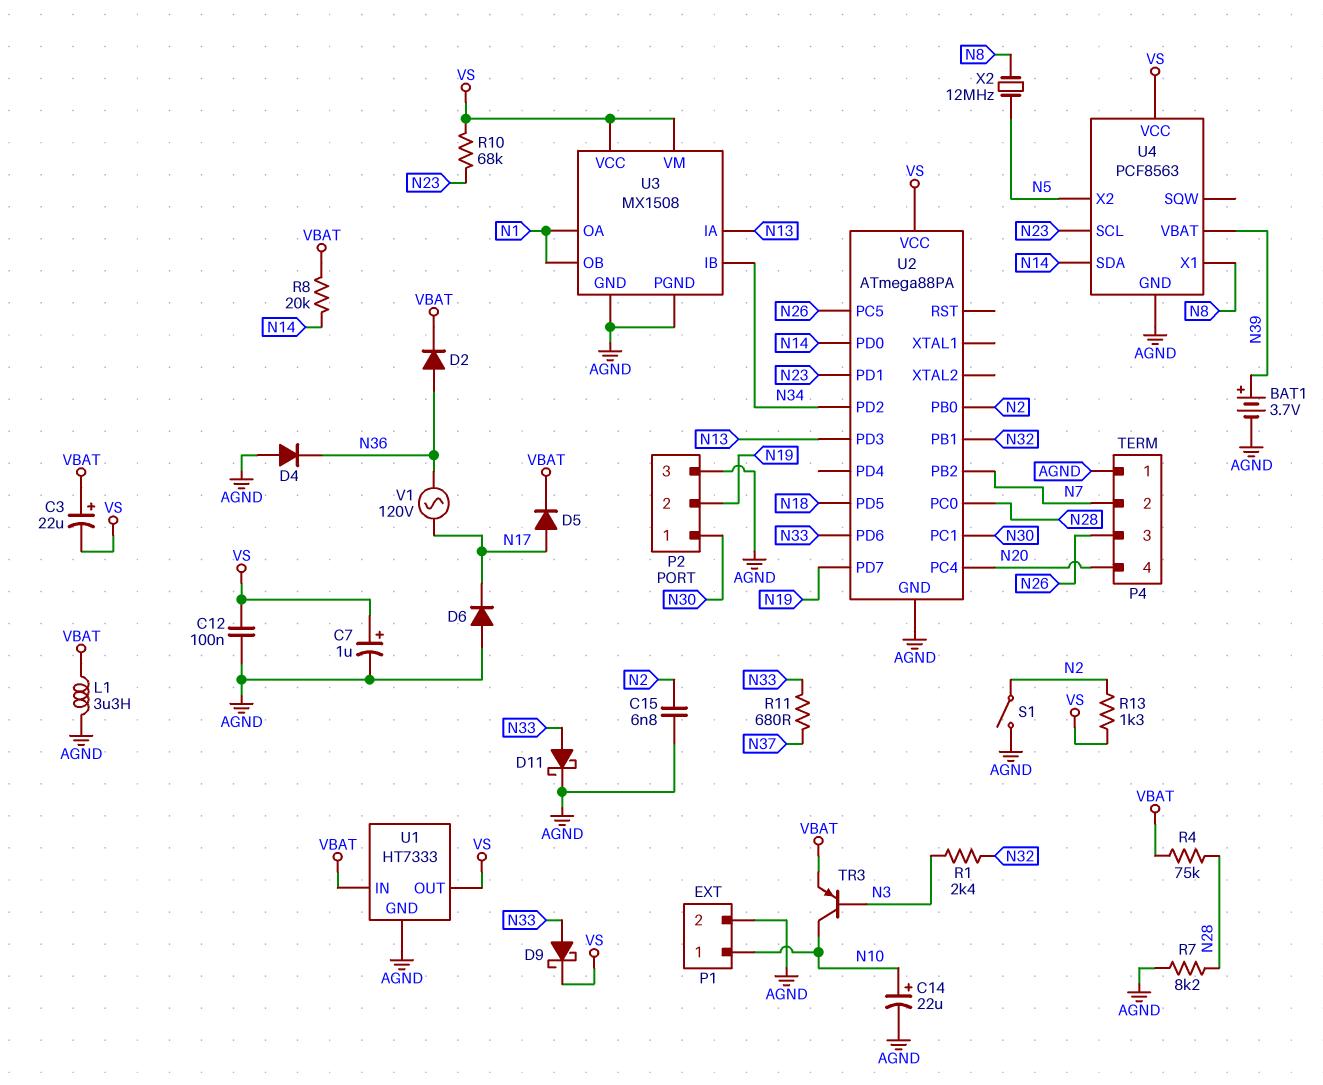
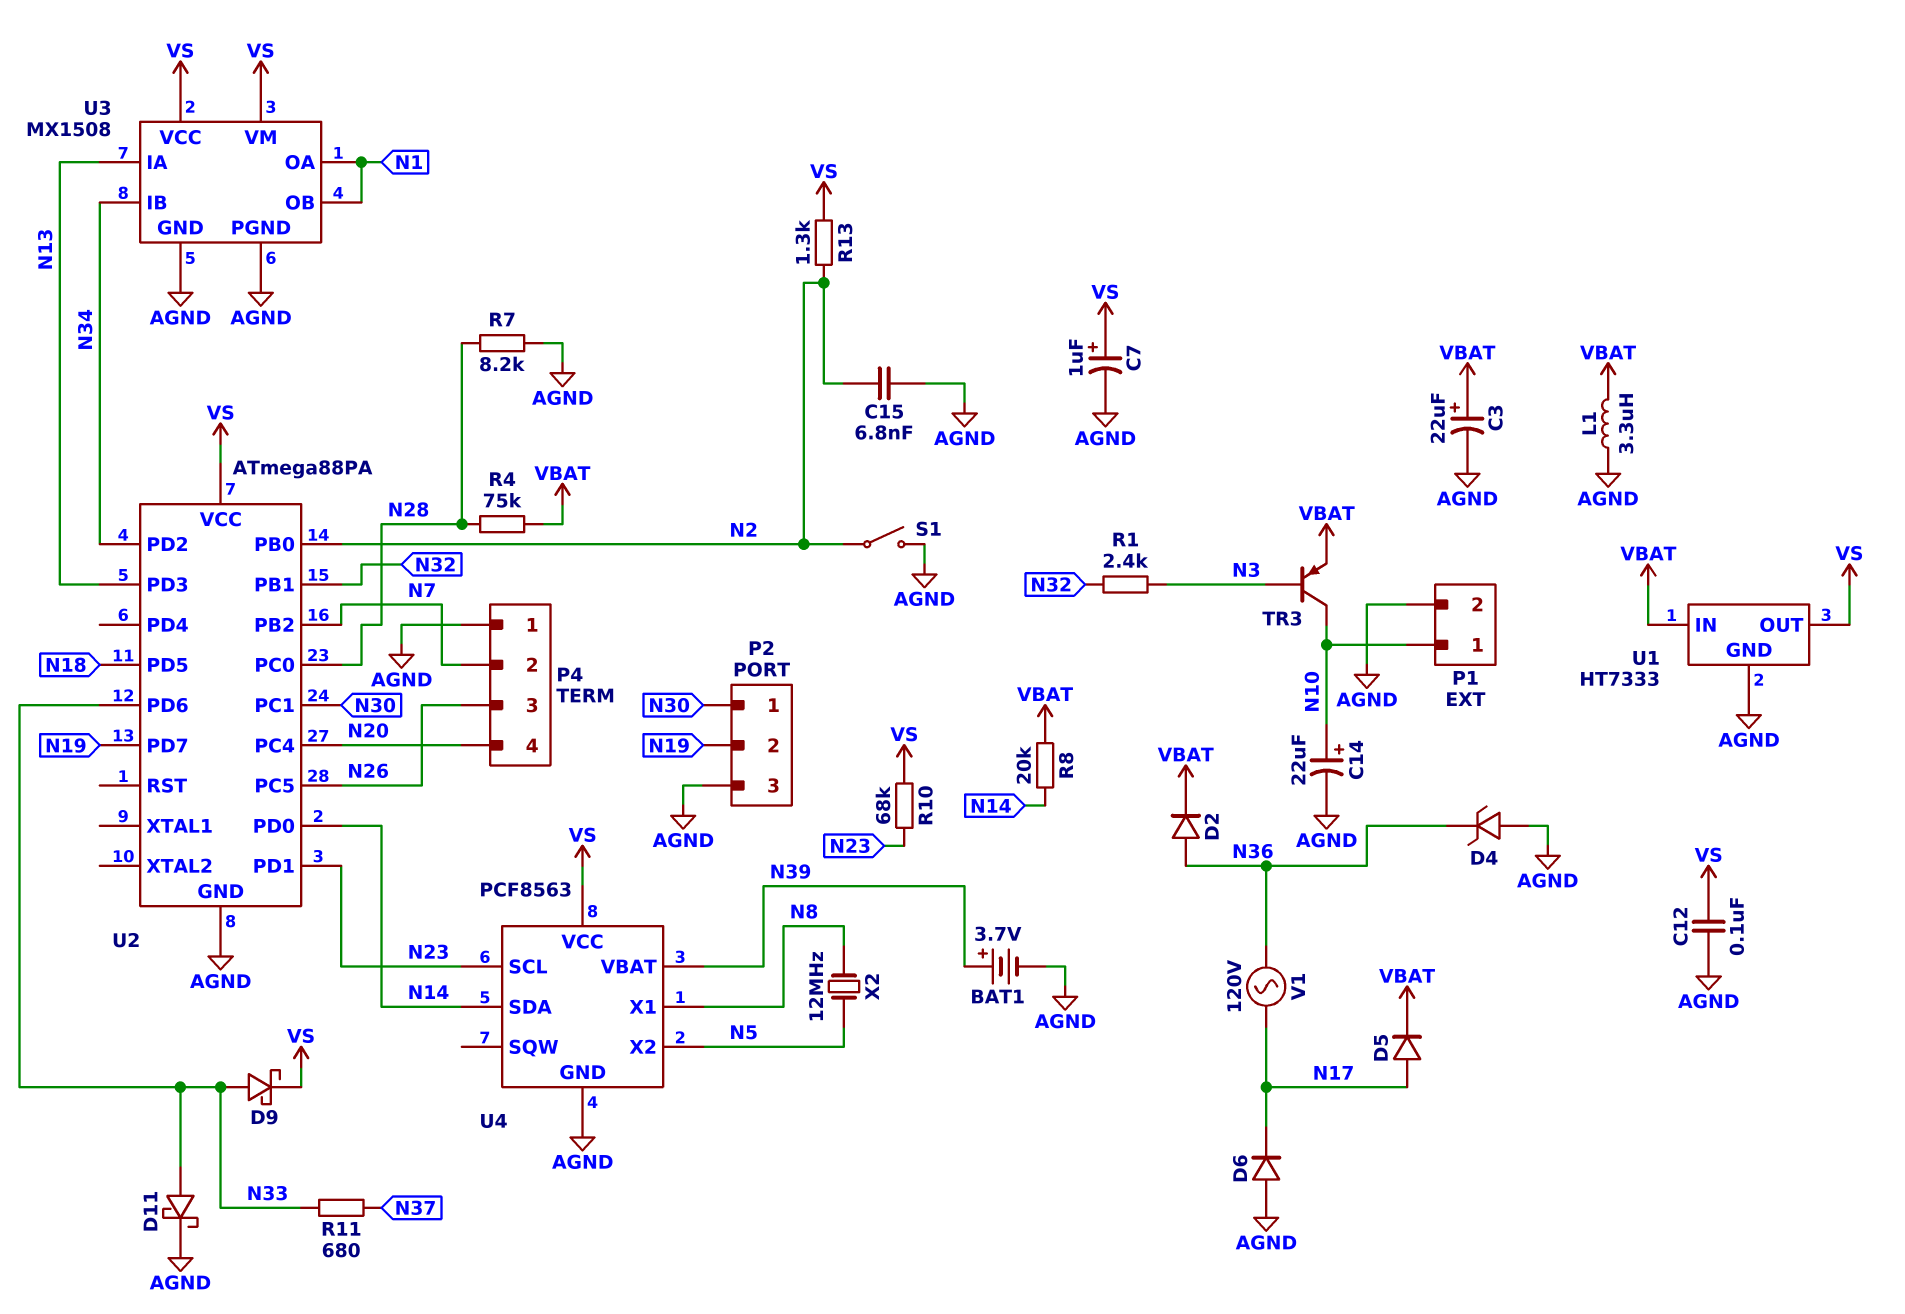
C3: 22uF (plus VBAT, minus VS) -> 22uF (plus VBAT, minus AGND)
D4: diode (A AGND, K N36) -> zener (A AGND, K N36)

